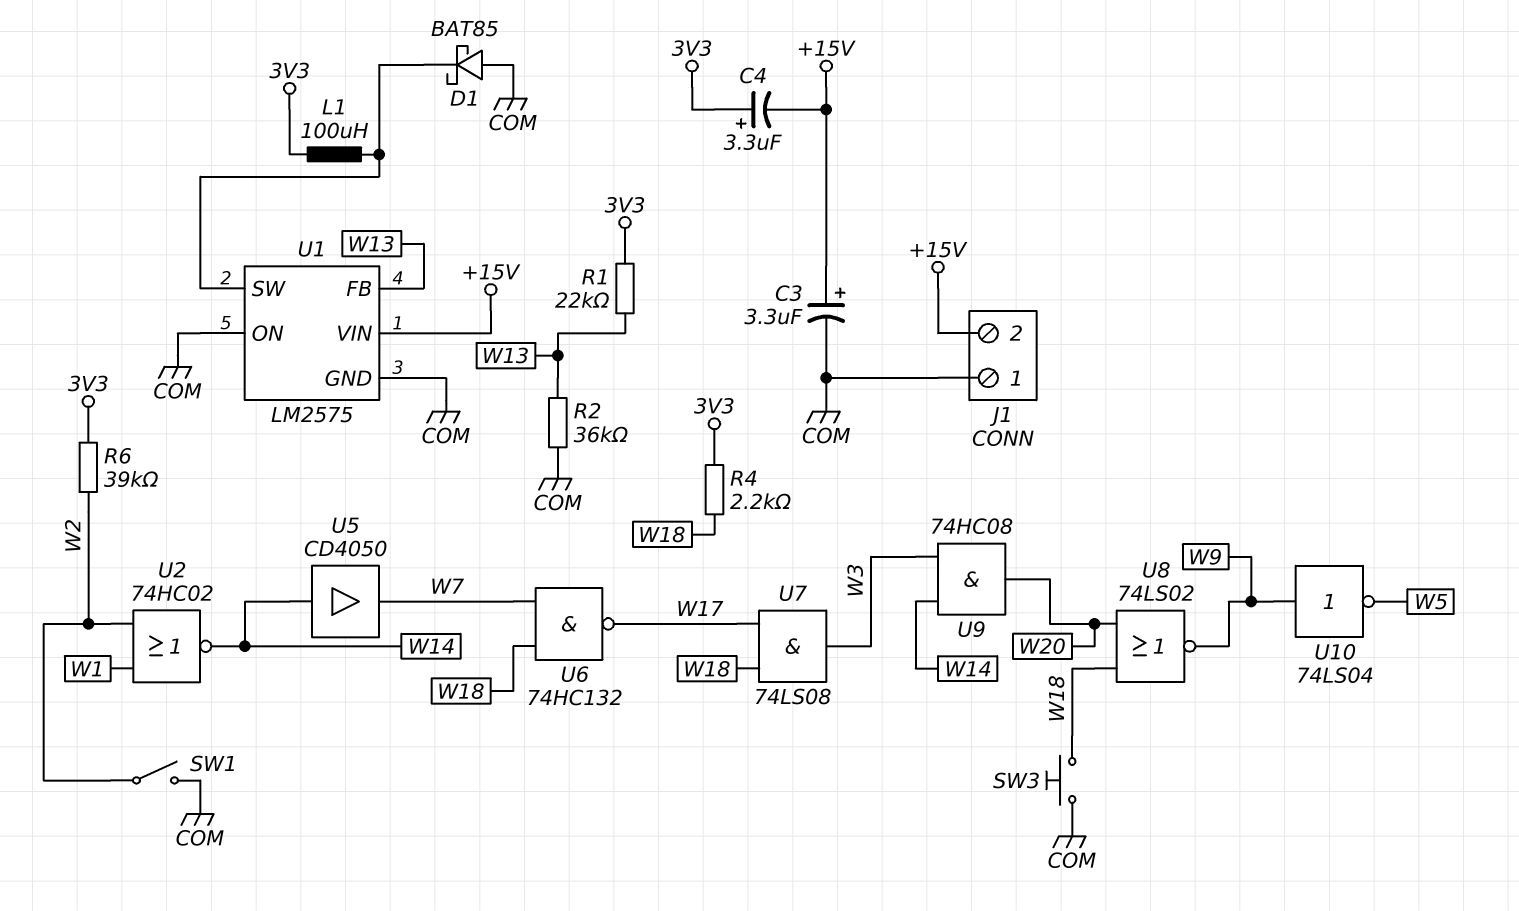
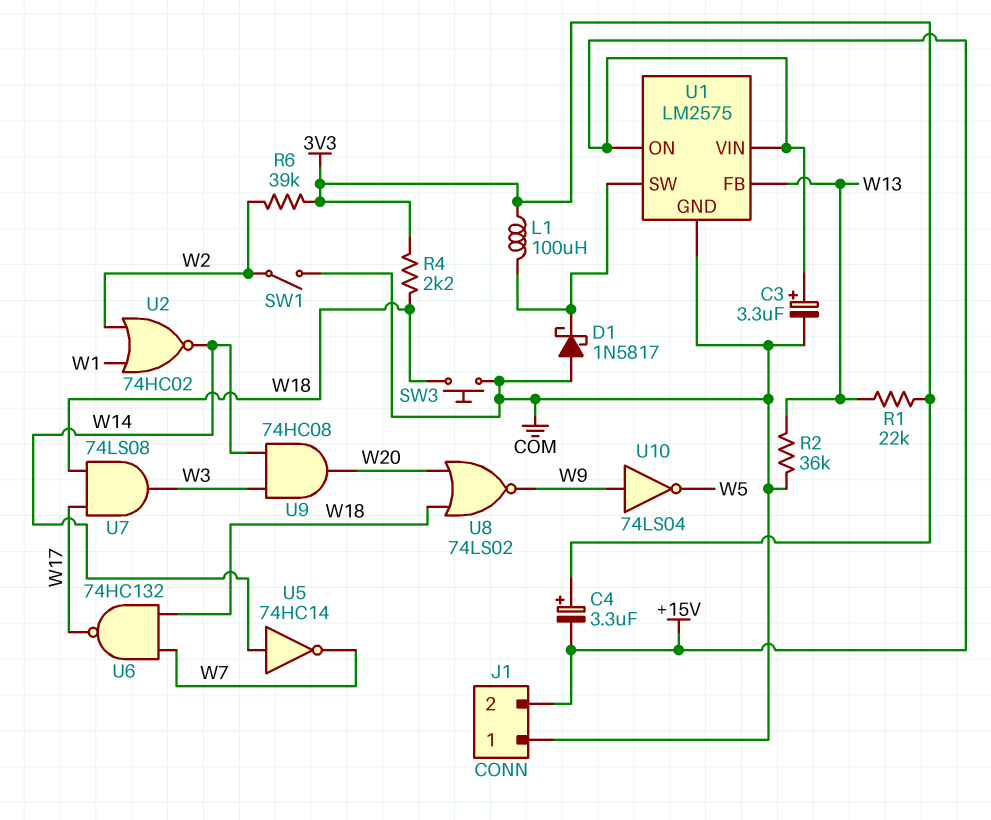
D1: schottky BAT85 (A COM, K U1/SW) -> schottky 1N5817 (A COM, K U1/SW)
U1 pin ON: COM -> +15V
U5: buffer CD4050 (in W14, out W7) -> NOT 74HC14 (in W14, out W7)

